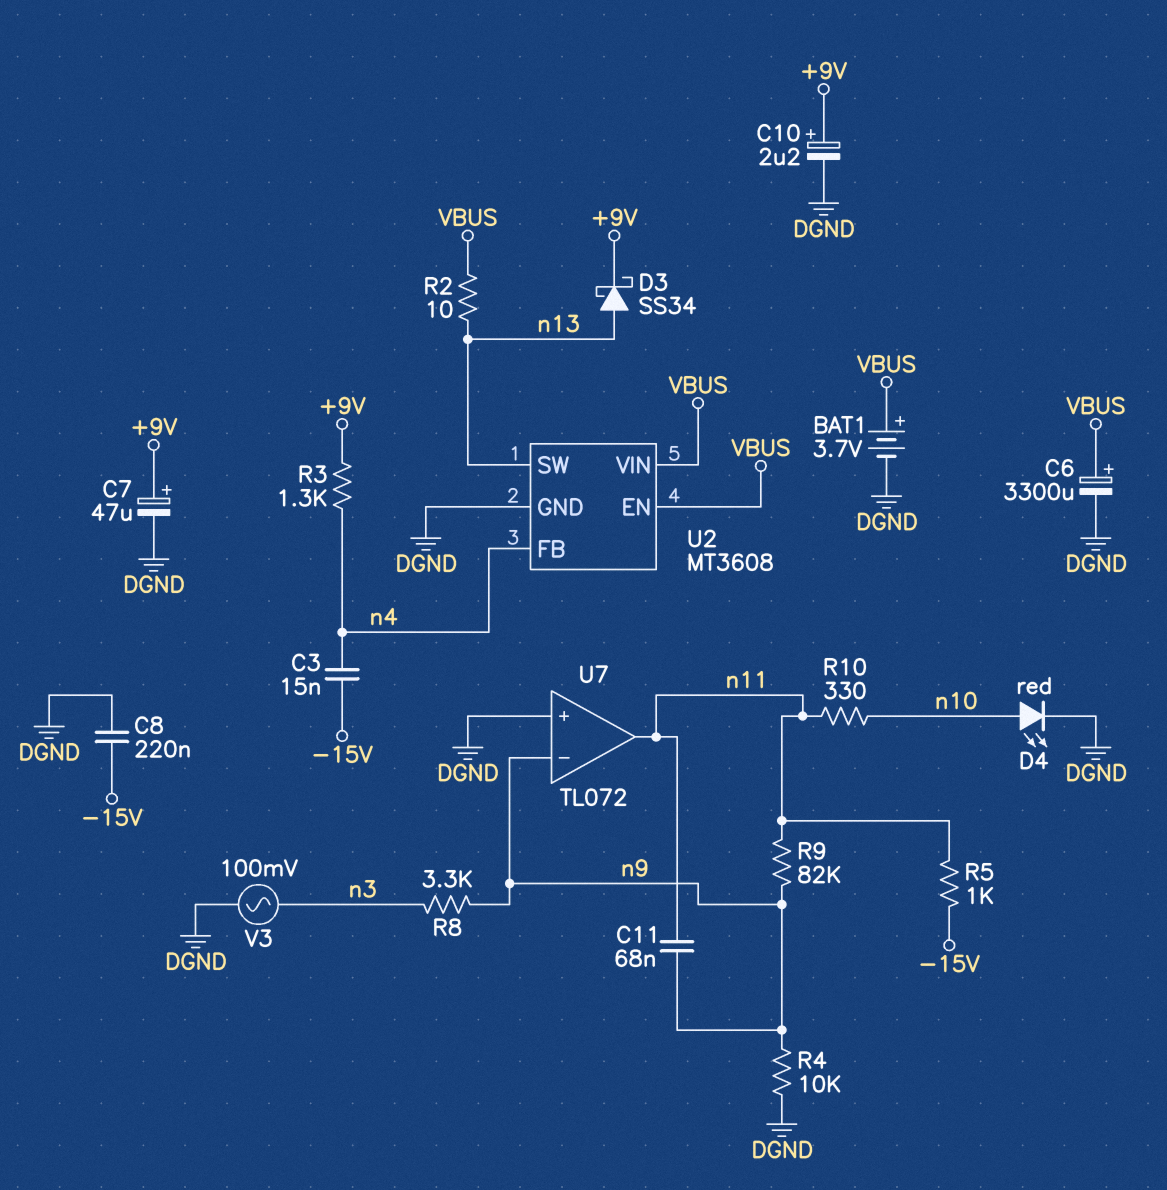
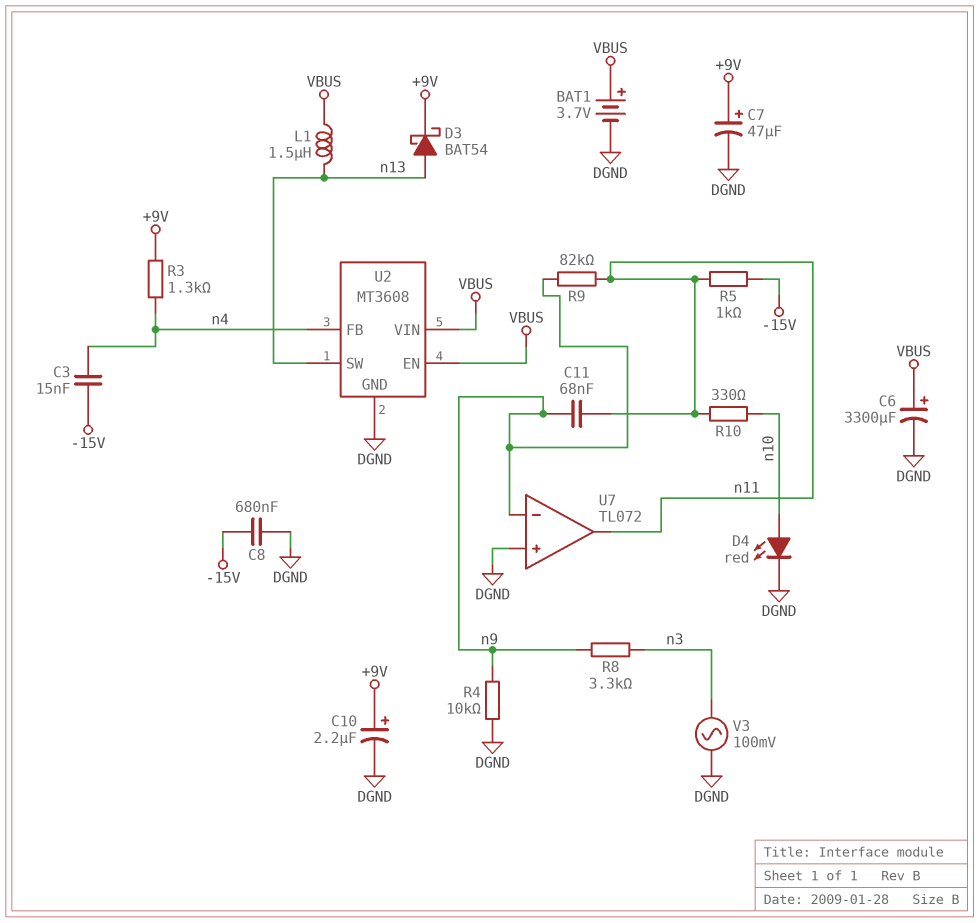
C8: 220nF (-15V, DGND) -> 680nF (-15V, DGND)
D3: schottky SS34 (A n13, K +9V) -> schottky BAT54 (A n13, K +9V)
L1: none -> 1.5uH (VBUS, n13)
R2: 10 (VBUS, n13) -> none

